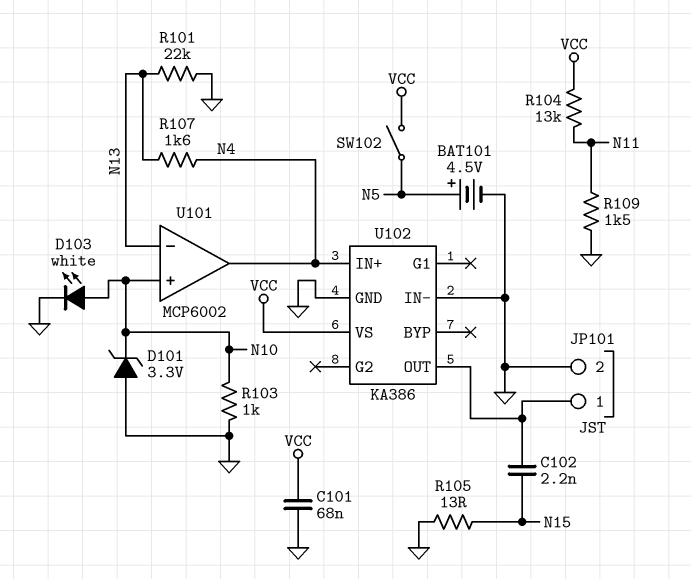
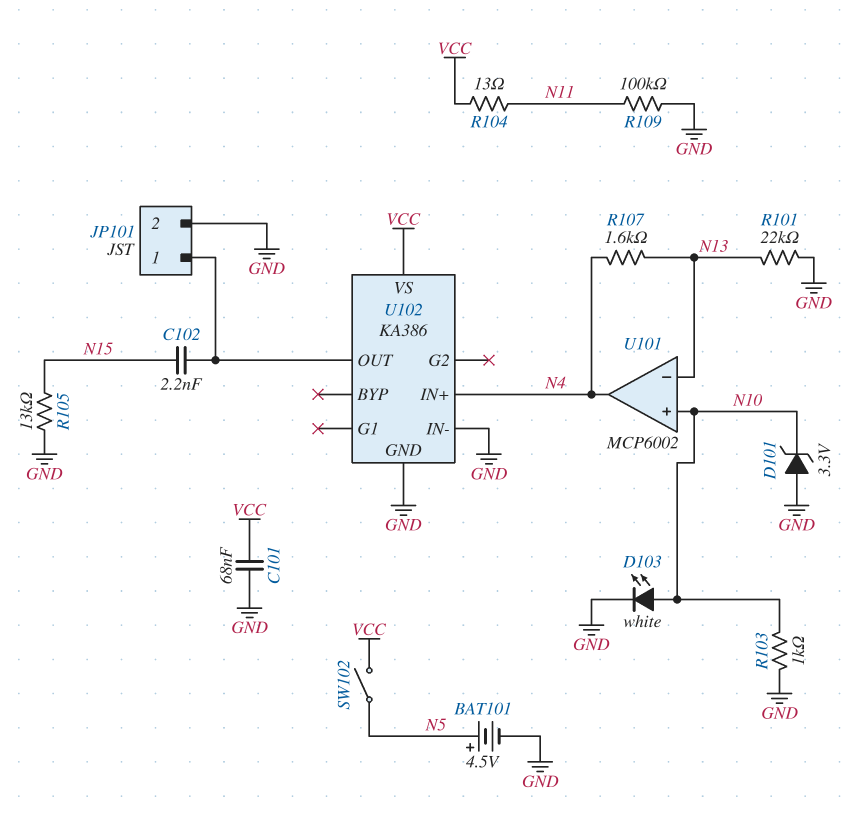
R104: 13k (N11, VCC) -> 13 (N11, VCC)
R105: 13 (GND, N15) -> 13k (GND, N15)
R109: 1.5k (GND, N11) -> 100k (GND, N11)

